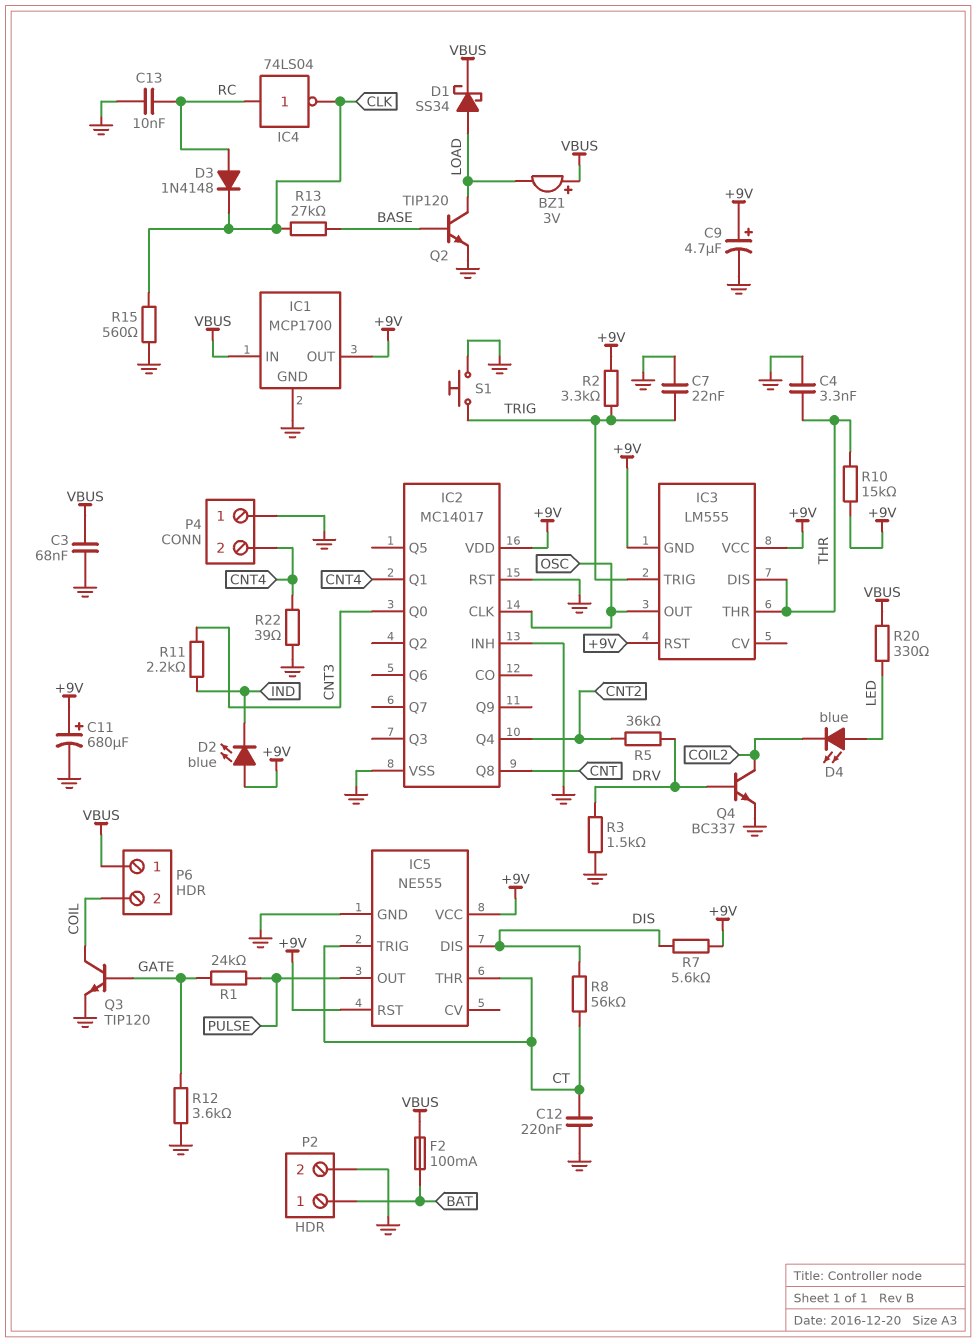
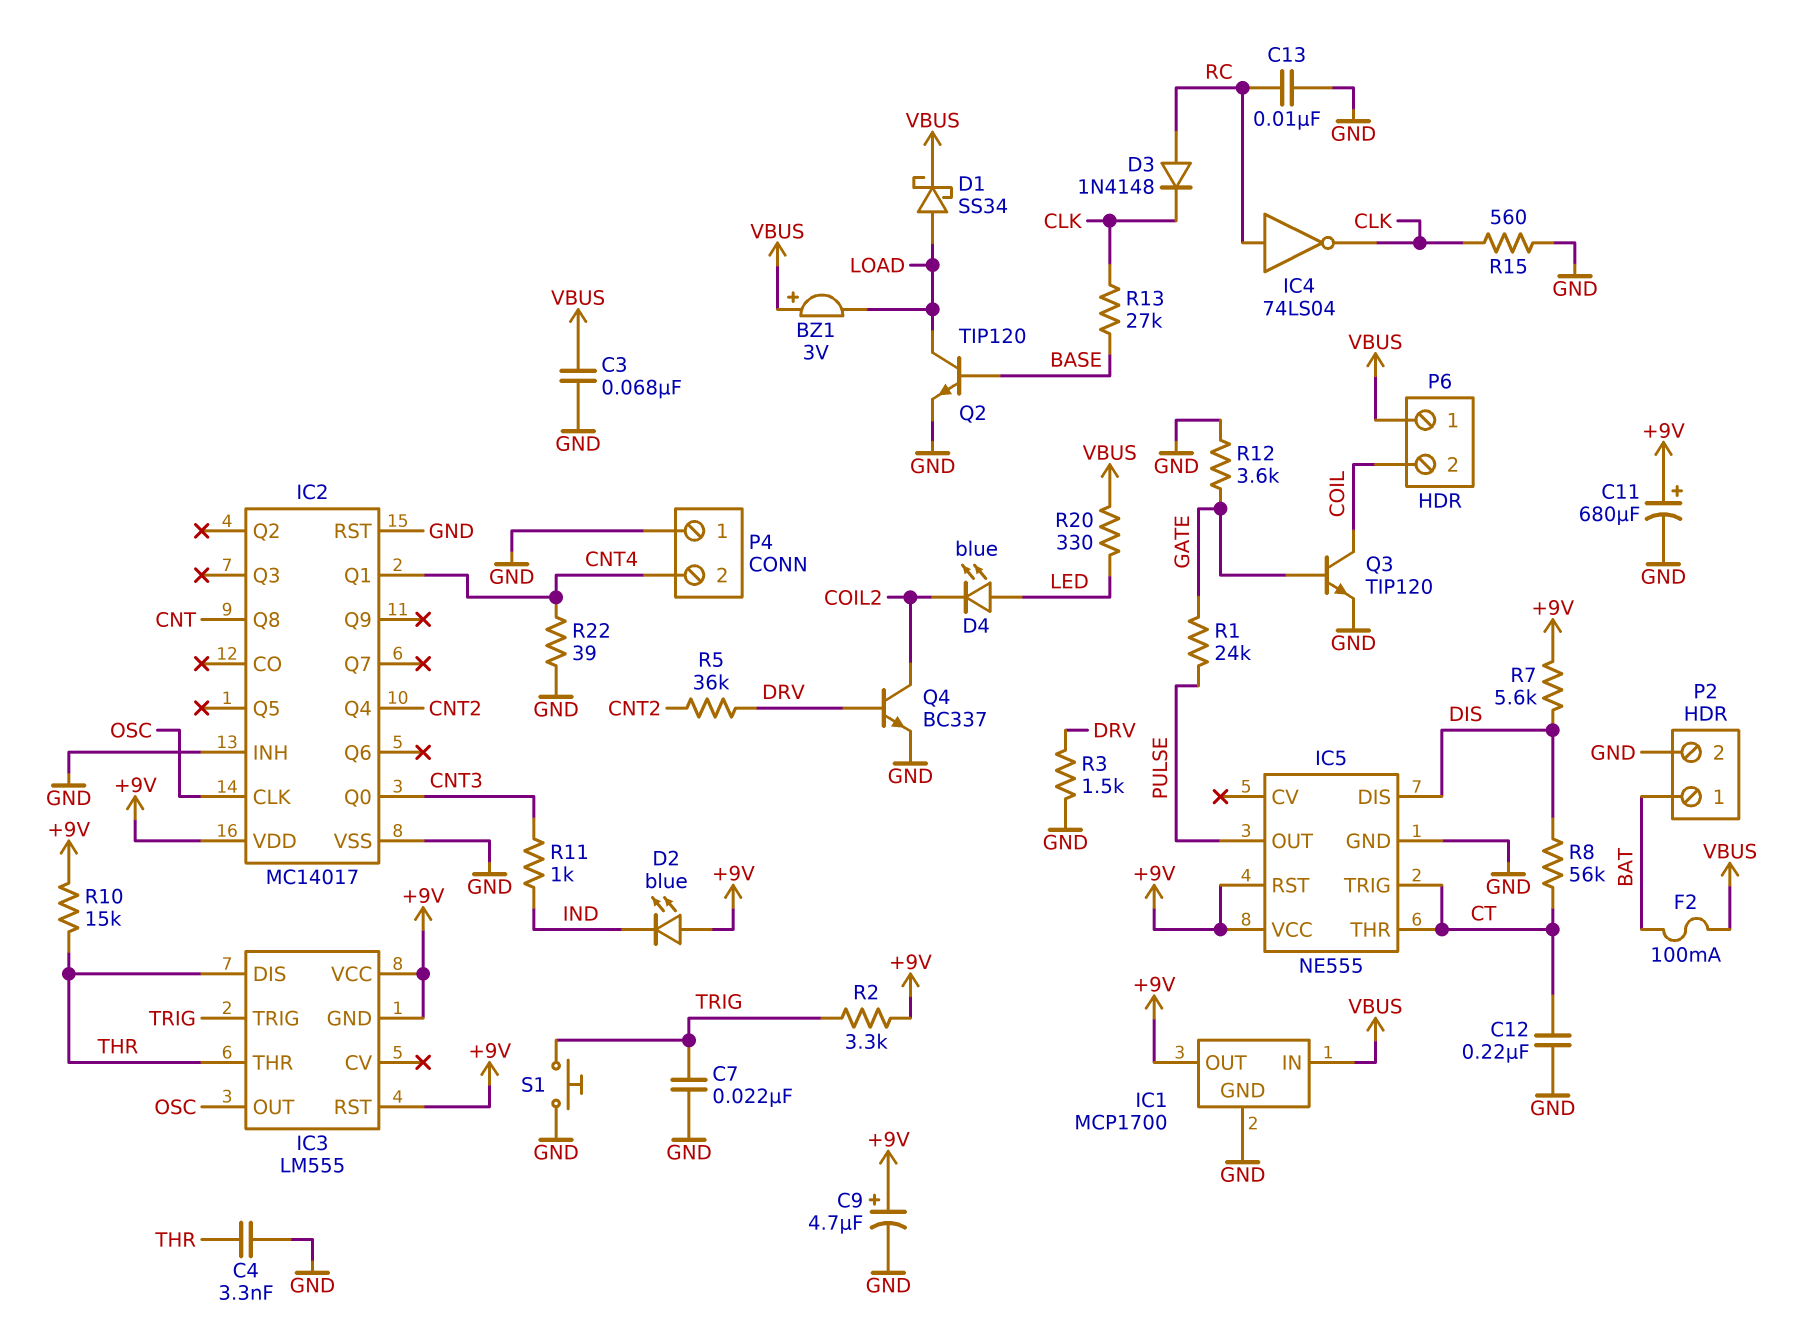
R11: 2.2k (CNT3, IND) -> 1k (CNT3, IND)

